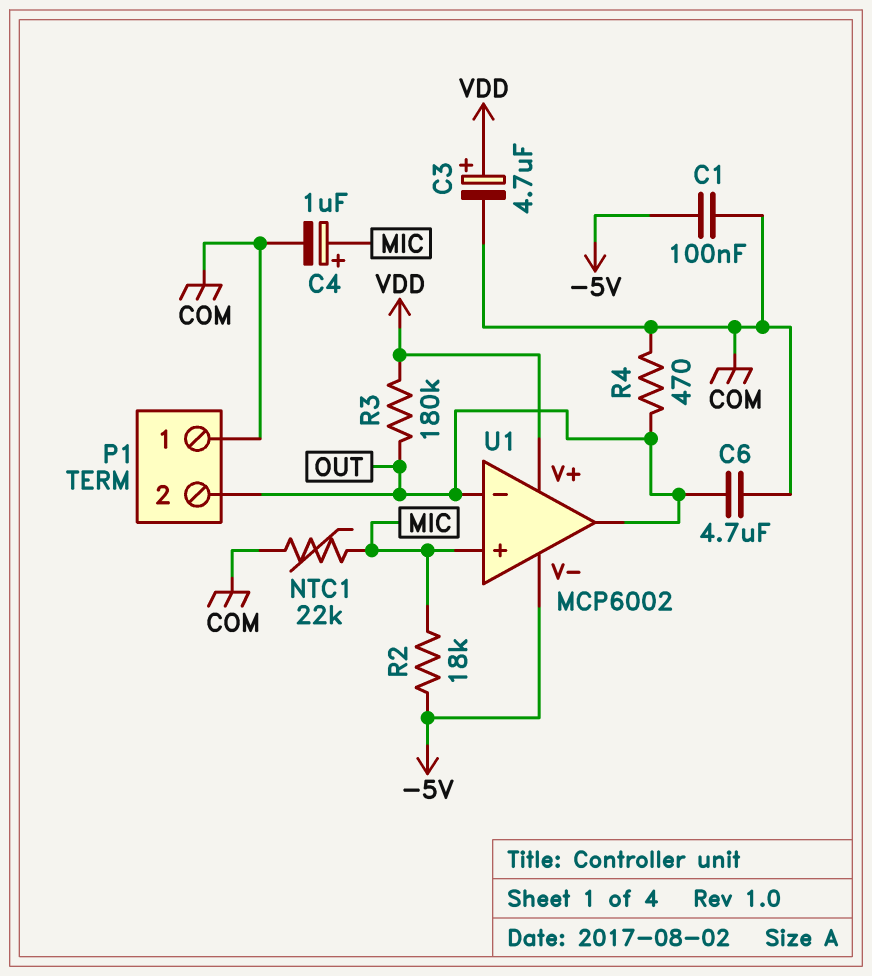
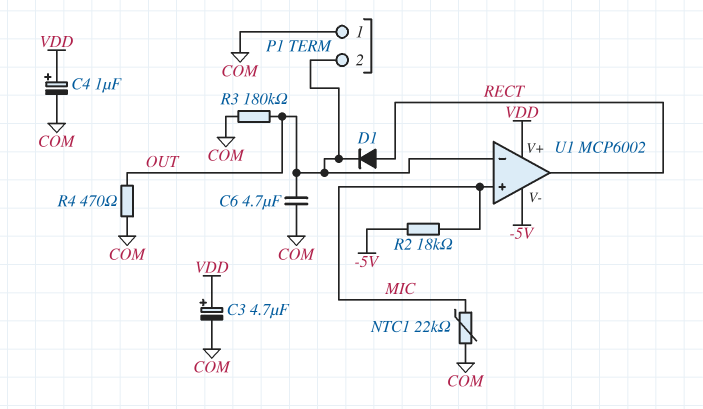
C1: 100nF (-5V, COM) -> none
C4: 1uF (plus MIC, minus COM) -> 1uF (plus VDD, minus COM)
D1: none -> diode (A RECT, K OUT)
R3: 180k (OUT, VDD) -> 180k (COM, OUT)
U1 pin out: OUT -> RECT

